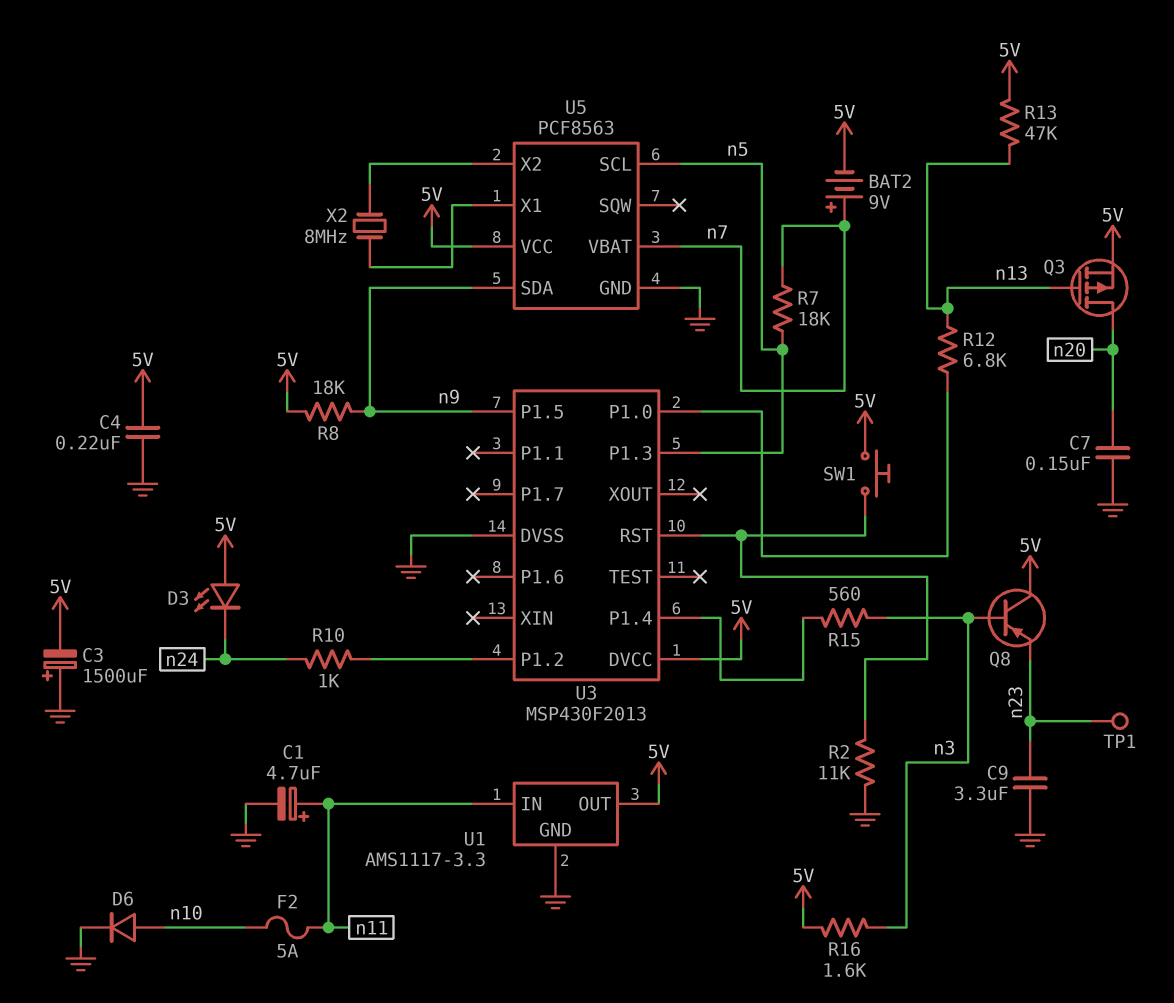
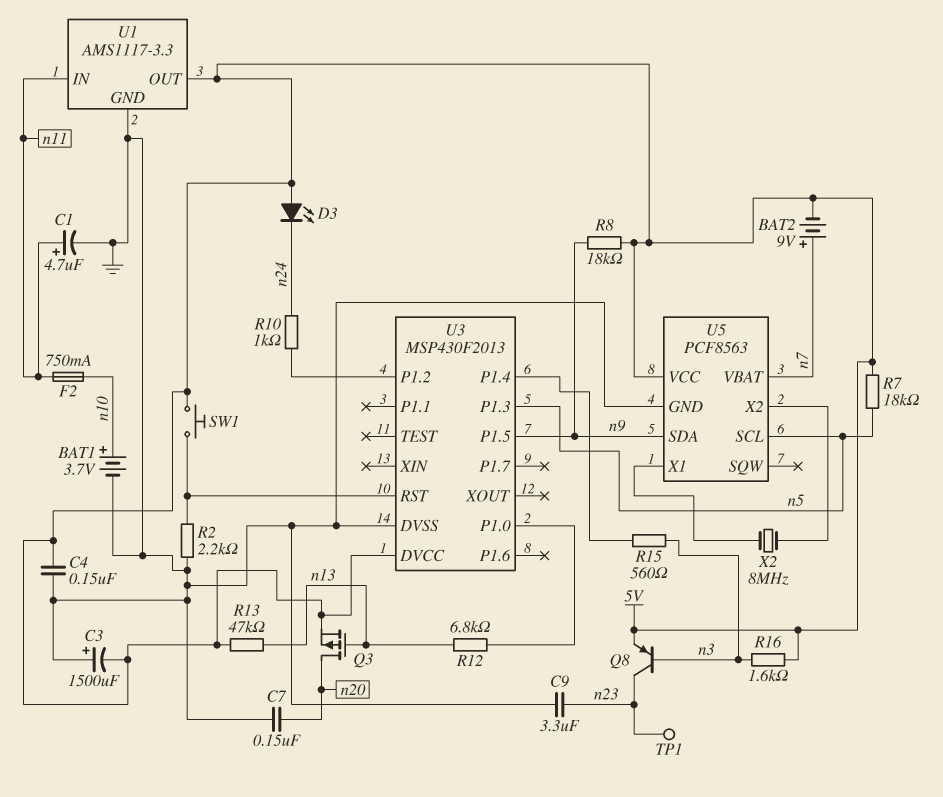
BAT1: none -> 3.7V (plus n10, minus GND)
C4: 220nF (5V, GND) -> 150nF (5V, GND)
D6: diode (A n10, K GND) -> none
F2: 5A (n10, n11) -> 750mA (n10, n11)
Q8: PNP (B n3, C 5V, E n23) -> PNP (B n3, C n23, E 5V)
R2: 11k (GND, U3/RST) -> 2.2k (GND, U3/RST)
R7: 18k (n5, n7) -> 18k (5V, n5)

